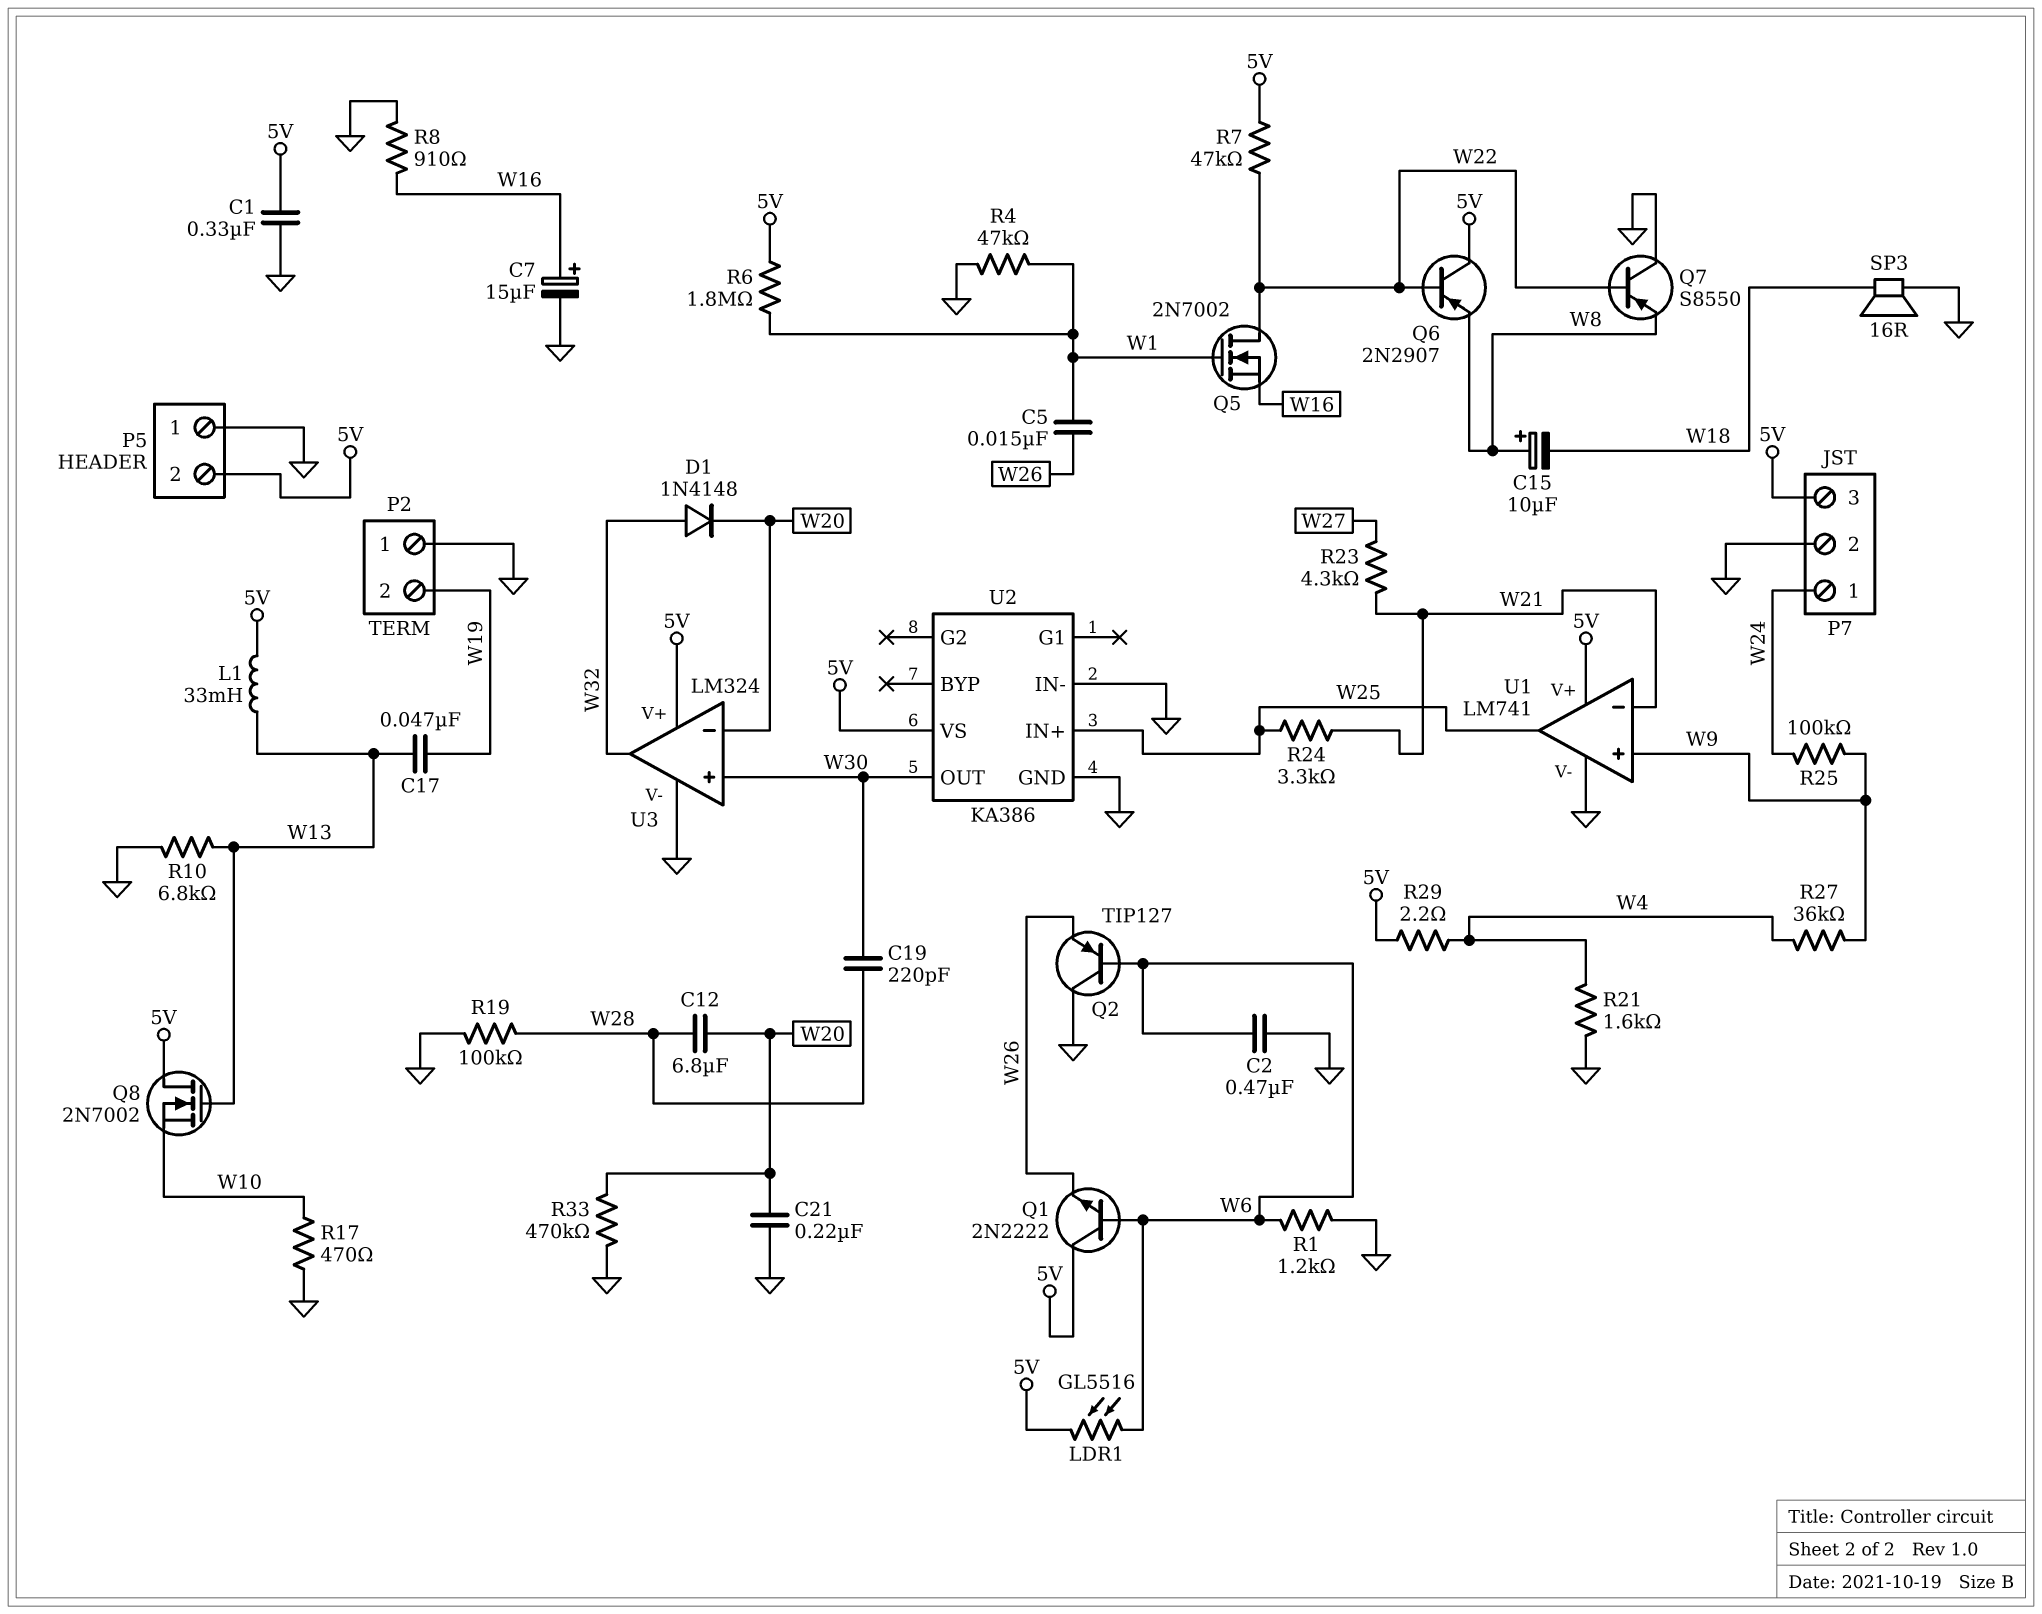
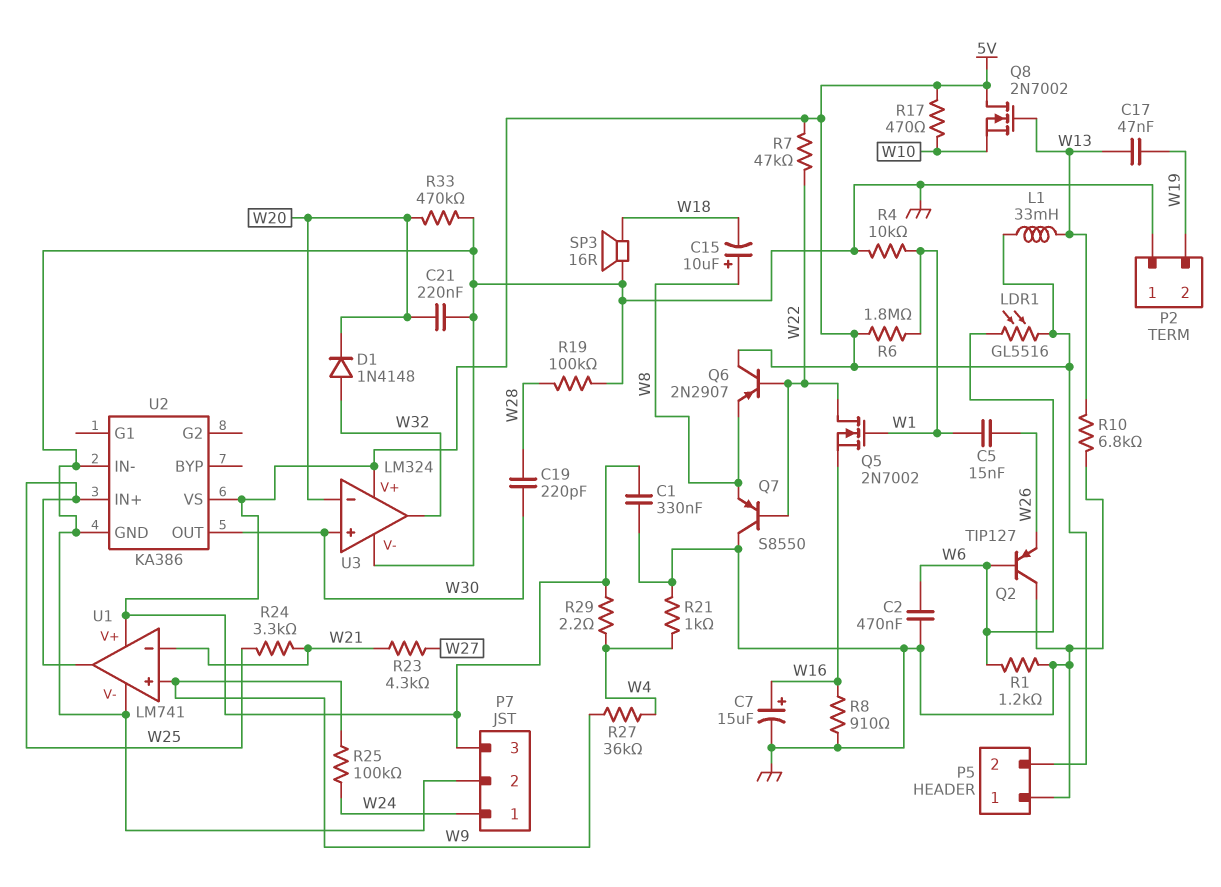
C12: 6.8uF (W20, W28) -> none
Q1: NPN 2N2222 (B W6, C 5V, E W26) -> none
R4: 47k (GND, W1) -> 10k (GND, W1)
R17: 470 (GND, W10) -> 470 (5V, W10)
R21: 1.6k (GND, W4) -> 1k (GND, W4)

